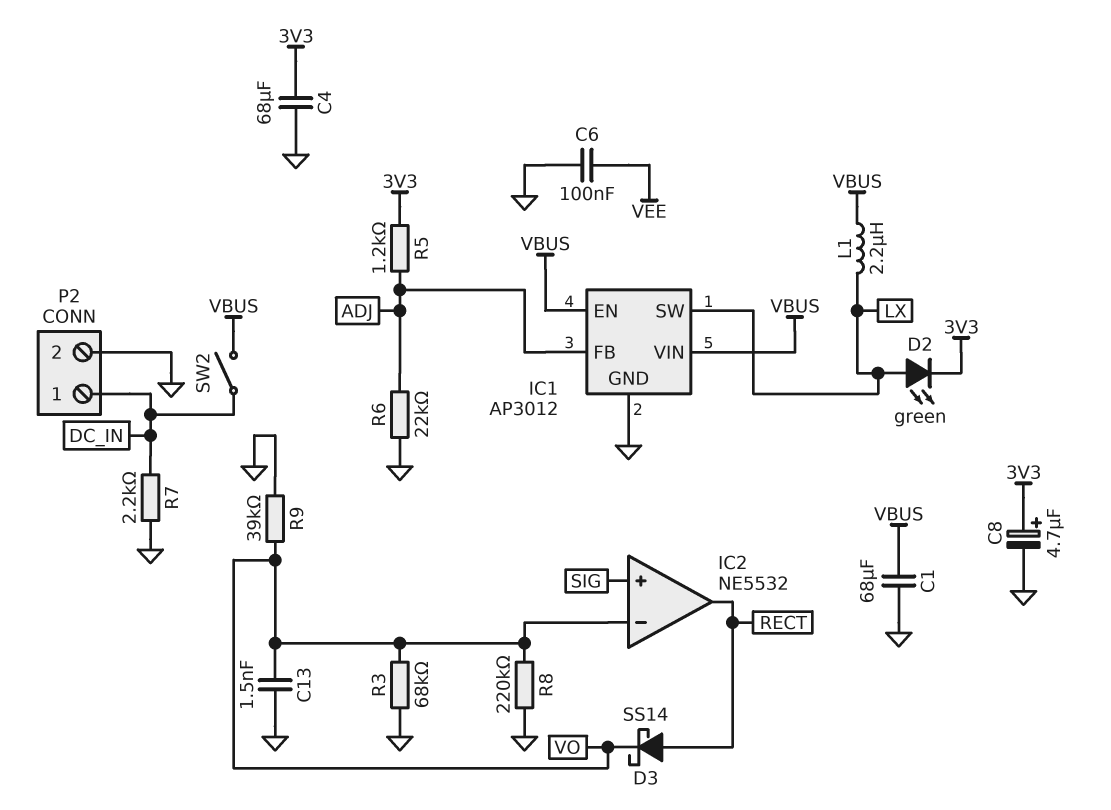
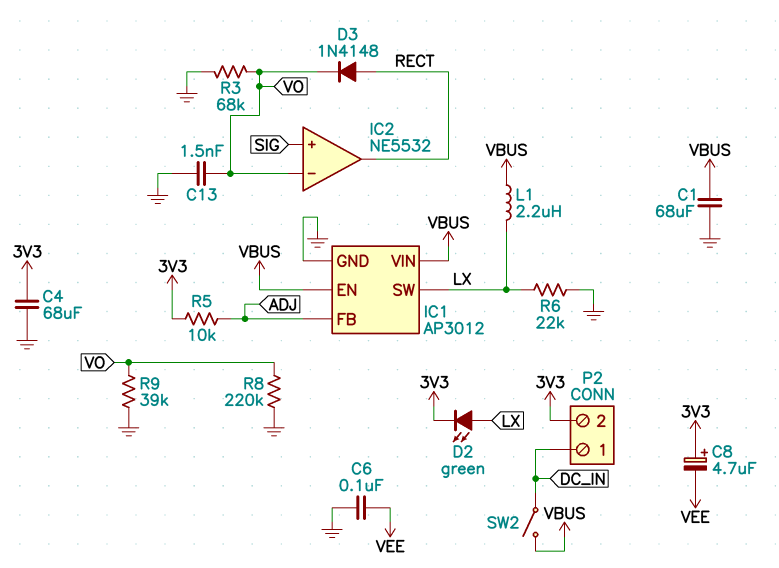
C8: 4.7uF (plus 3V3, minus GND) -> 4.7uF (plus 3V3, minus VEE)
D3: schottky SS14 (A RECT, K VO) -> diode 1N4148 (A RECT, K VO)
P2 pin 2: GND -> 3V3
R5: 1.2k (3V3, ADJ) -> 10k (3V3, ADJ)
R6: 22k (ADJ, GND) -> 22k (GND, LX)
R7: 2.2k (DC_IN, GND) -> none

